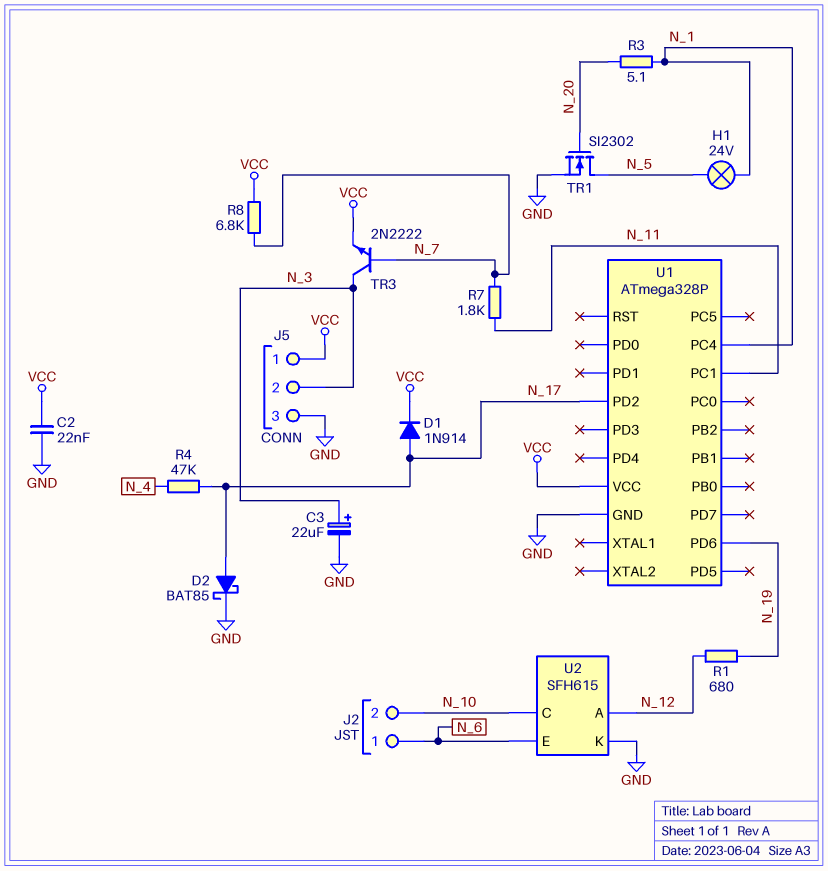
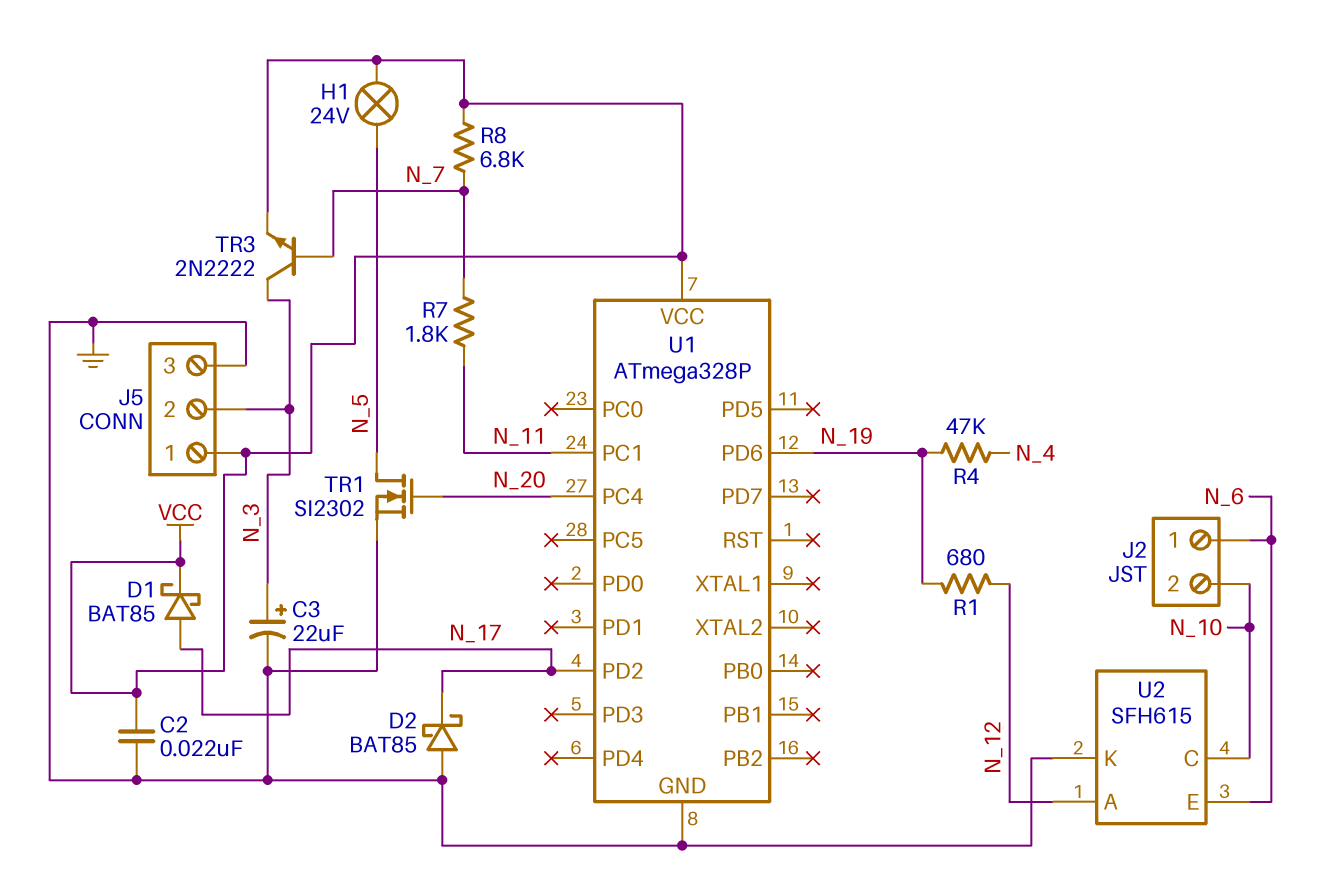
D1: diode 1N914 (A N_17, K VCC) -> schottky BAT85 (A N_17, K VCC)
D2: schottky BAT85 (A N_17, K GND) -> schottky BAT85 (A GND, K N_17)
H1: lamp 24V (N_1, N_5) -> lamp 24V (N_5, VCC)
R3: 5.1 (N_1, N_20) -> none
R4: 47k (N_4, N_17) -> 47k (N_4, N_19)
U1 pin PC4: N_1 -> N_20

